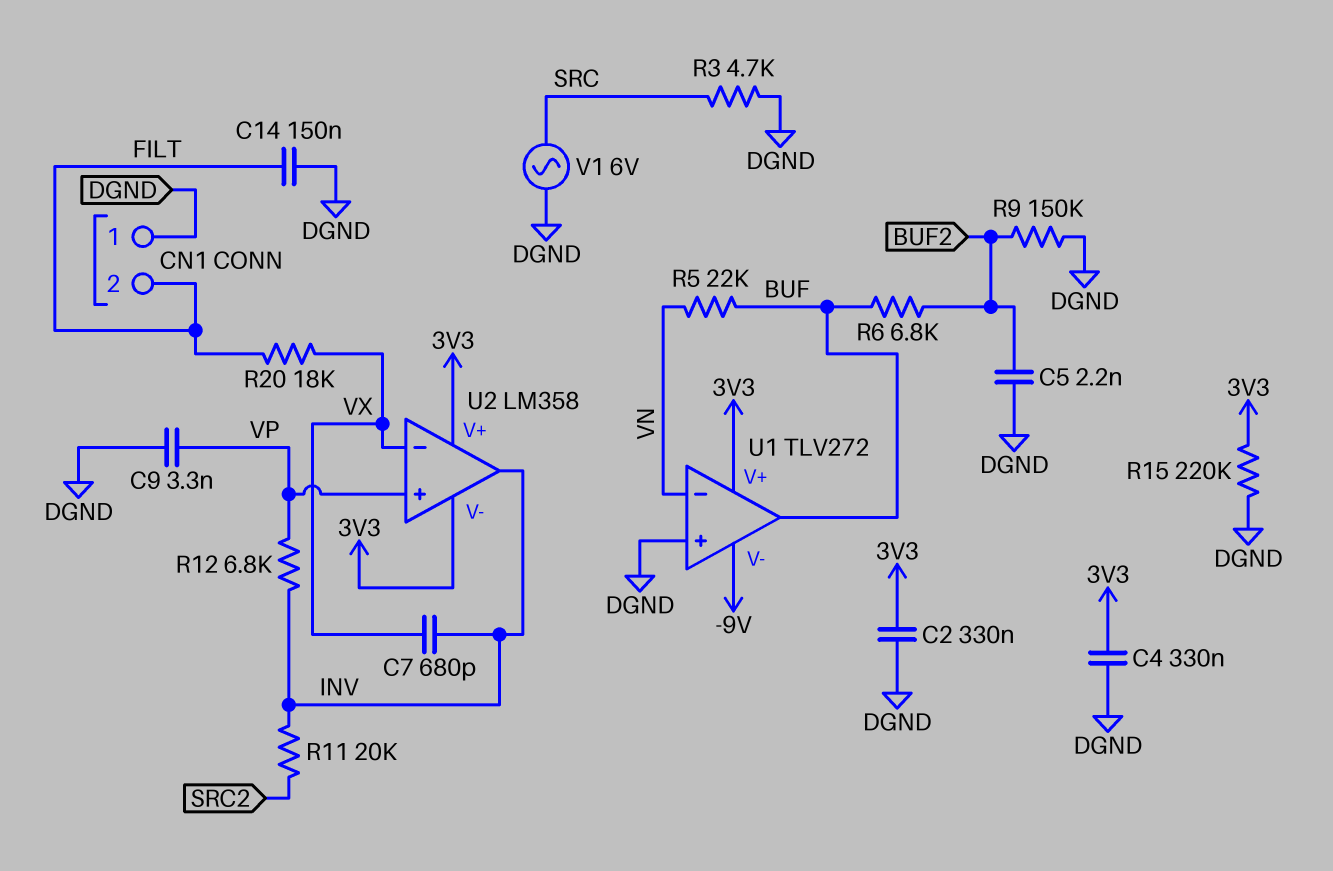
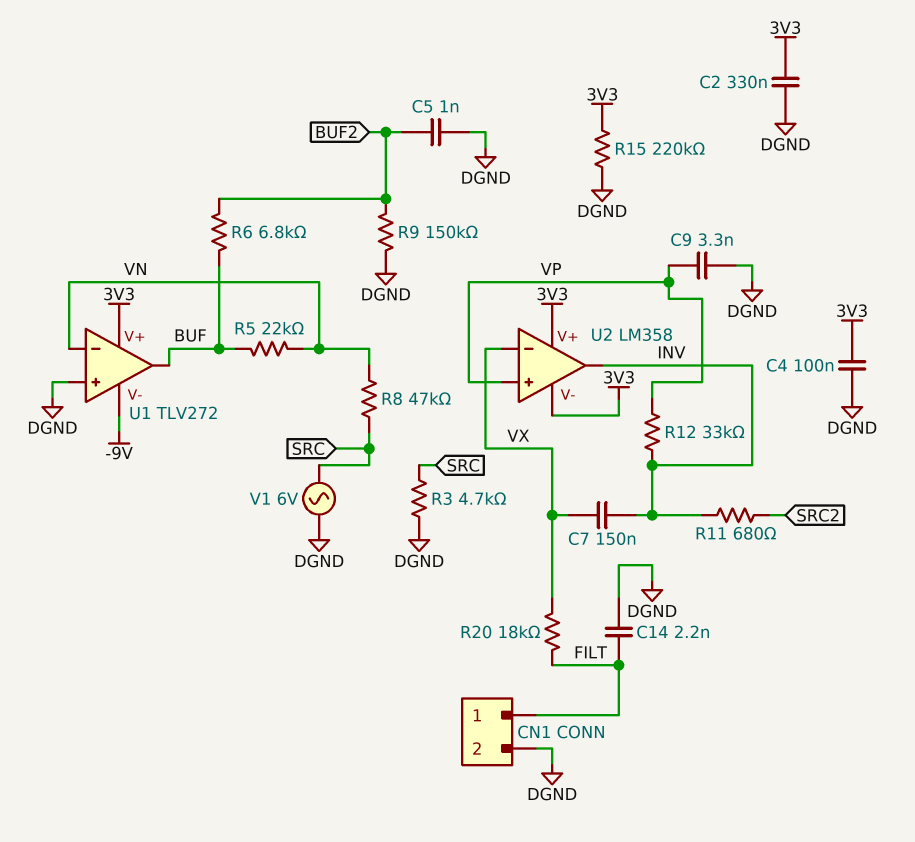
C4: 330nF (3V3, DGND) -> 100nF (3V3, DGND)
C5: 2.2nF (BUF2, DGND) -> 1nF (BUF2, DGND)
C7: 680pF (INV, VX) -> 150nF (INV, VX)
C14: 150nF (DGND, FILT) -> 2.2nF (DGND, FILT)
CN1 pin 1: DGND -> FILT
CN1 pin 2: FILT -> DGND
R8: none -> 47k (SRC, VN)
R11: 20k (INV, SRC2) -> 680 (INV, SRC2)
R12: 6.8k (INV, VP) -> 33k (INV, VP)

